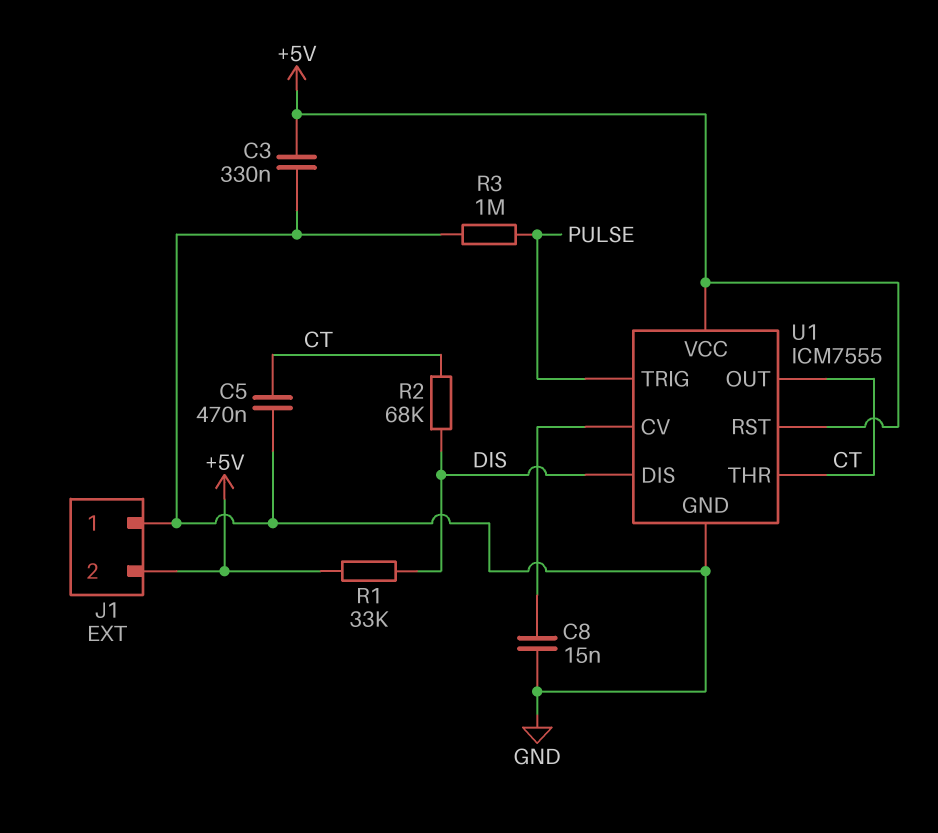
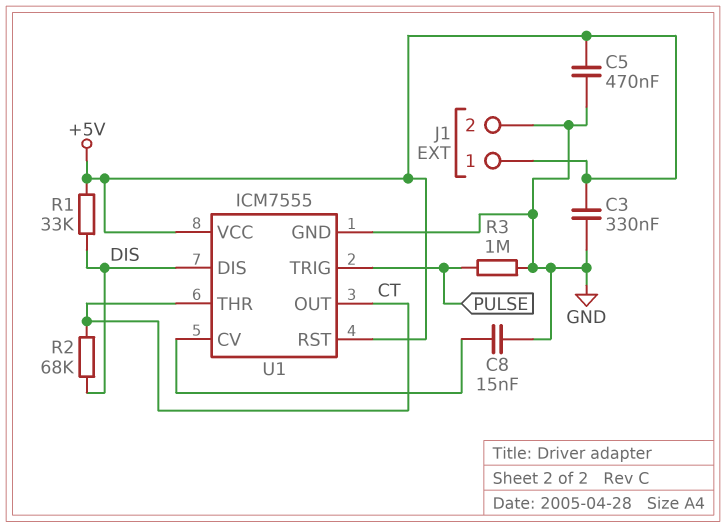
C5: 470nF (CT, GND) -> 470nF (+5V, GND)
J1 pin 1: GND -> +5V
J1 pin 2: +5V -> GND

